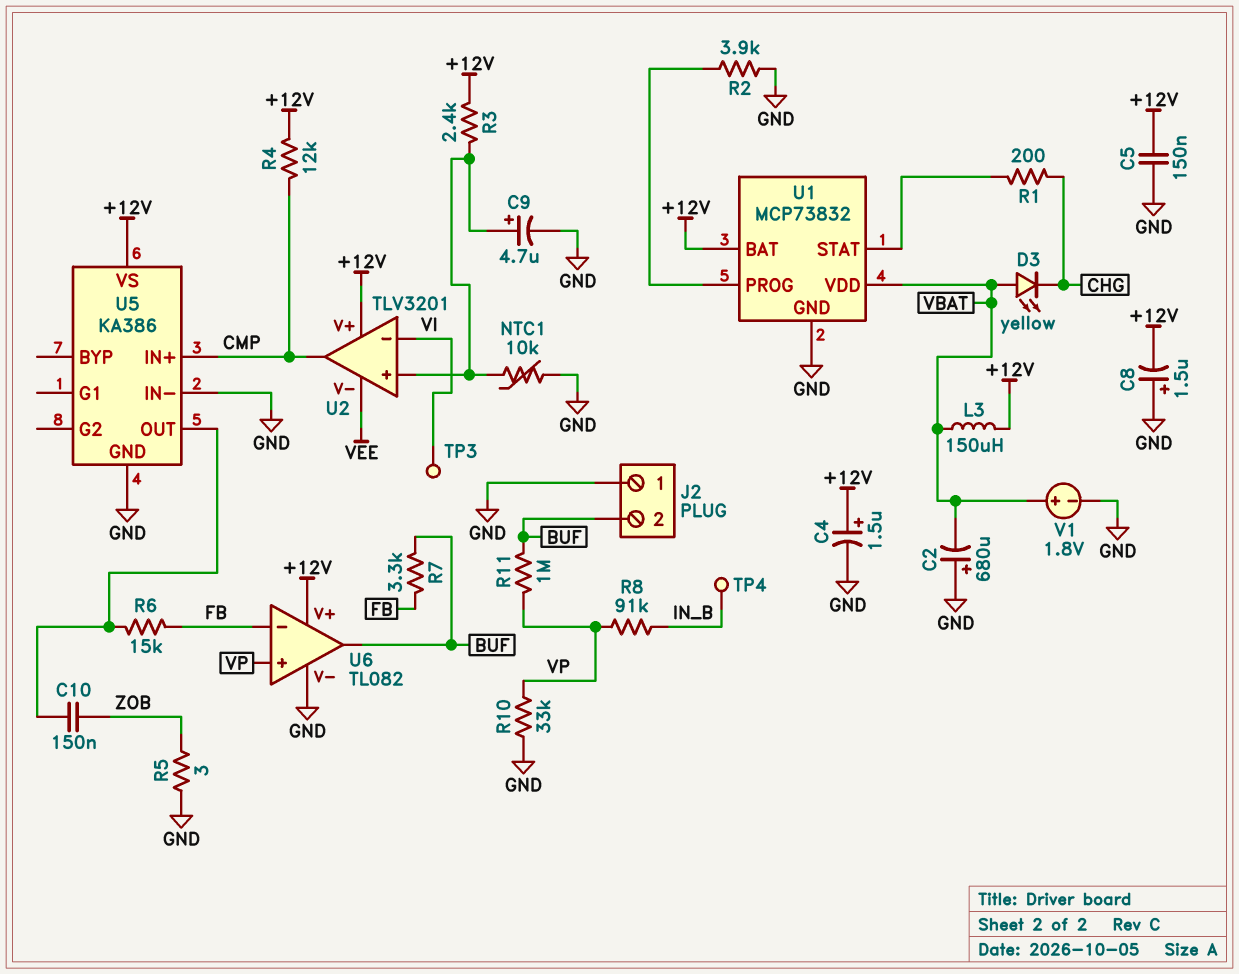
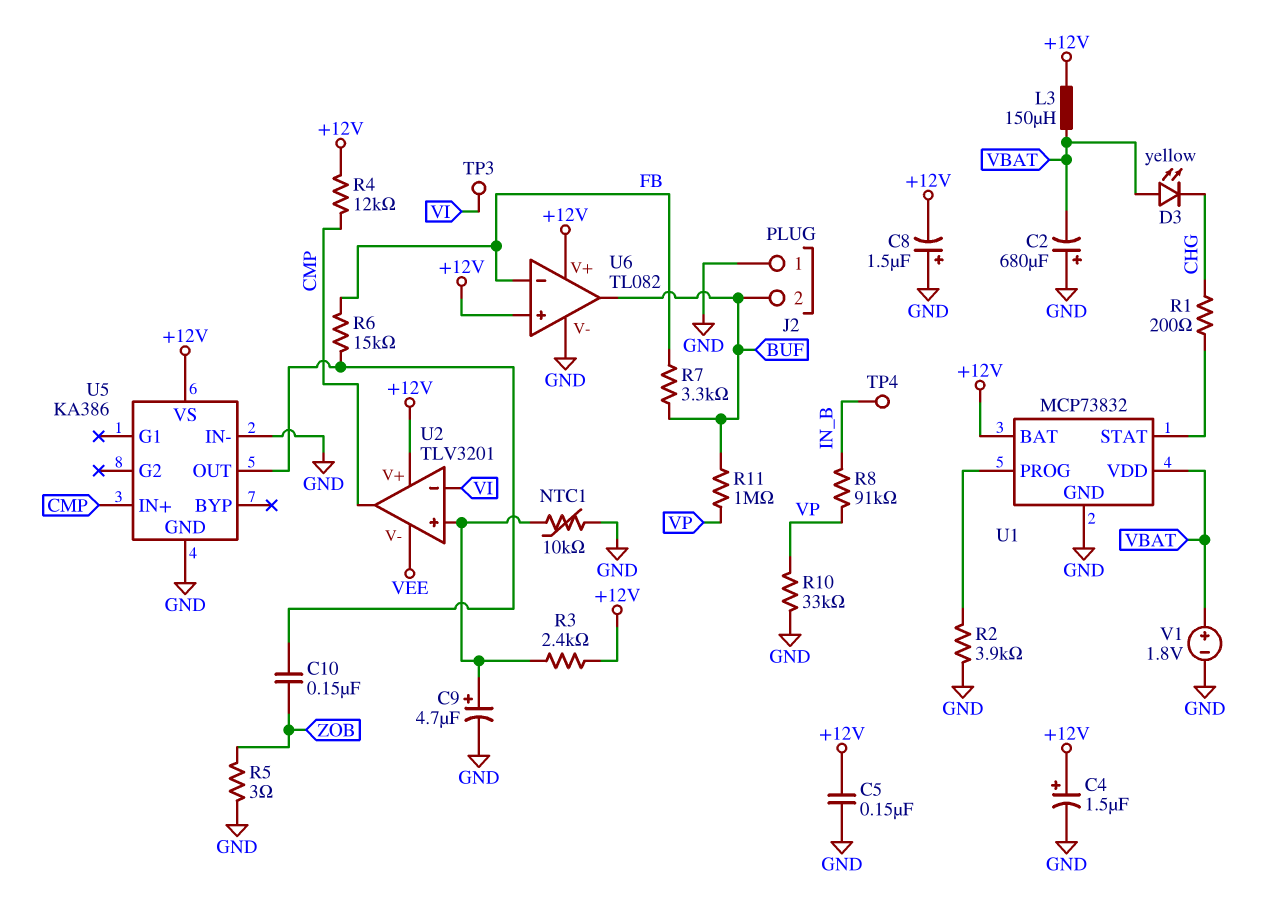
U6 pin in+: VP -> +12V

